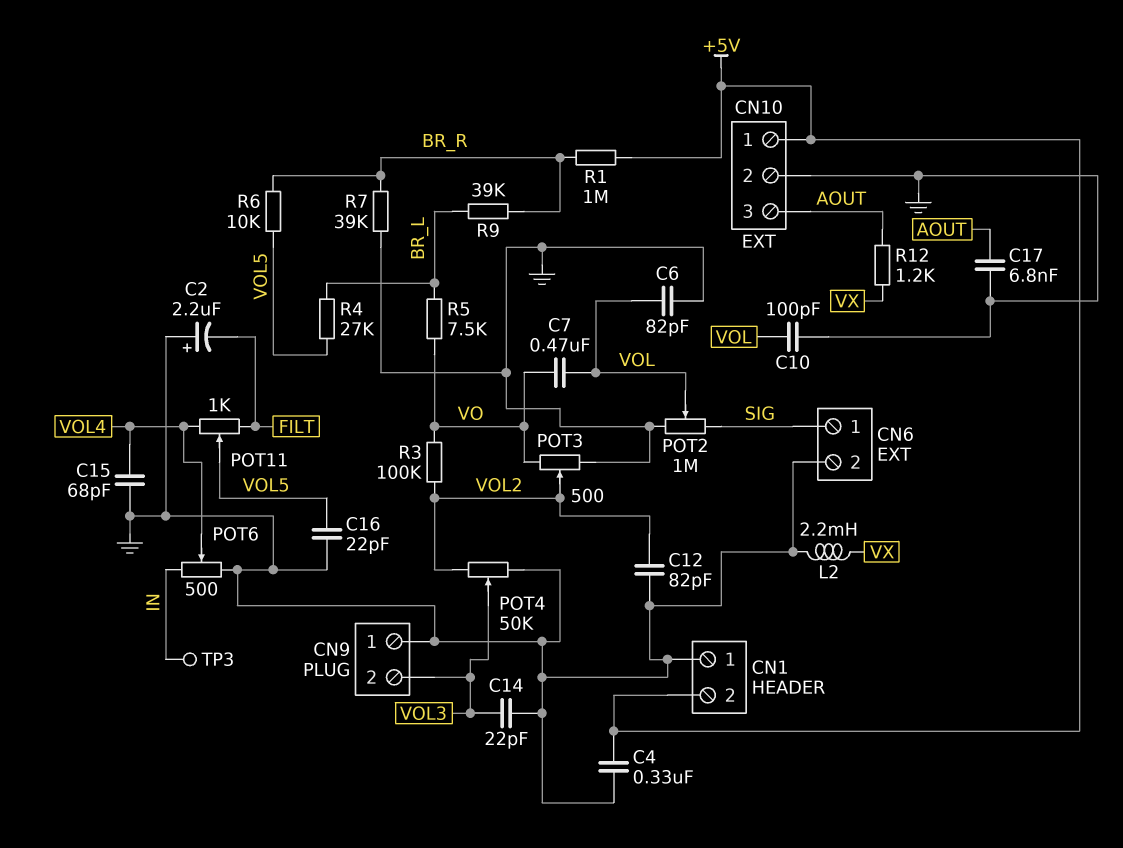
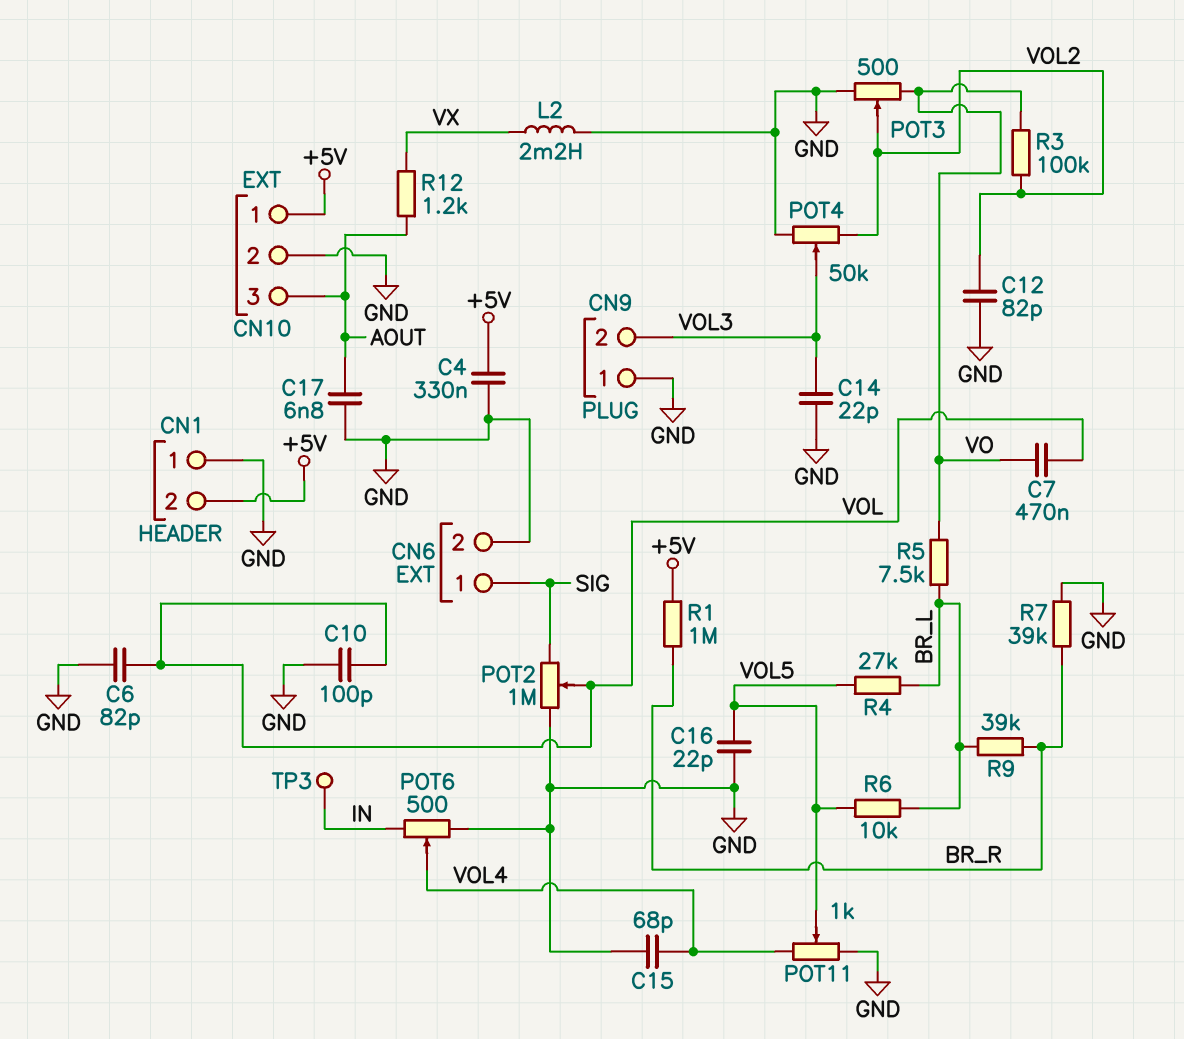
C2: 2.2uF (plus GND, minus FILT) -> none
POT11: 1k (FILT, VOL4, wiper VOL5) -> 1k (GND, VOL4, wiper VOL5)
R6: 10k (BR_R, VOL5) -> 10k (BR_L, VOL5)

